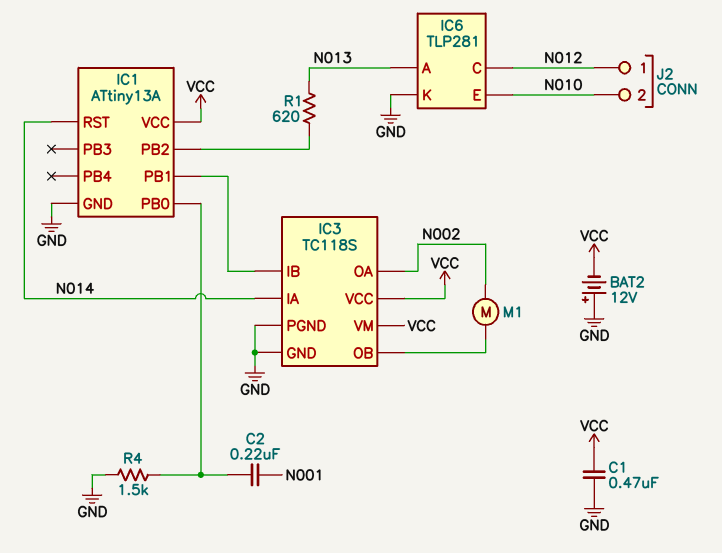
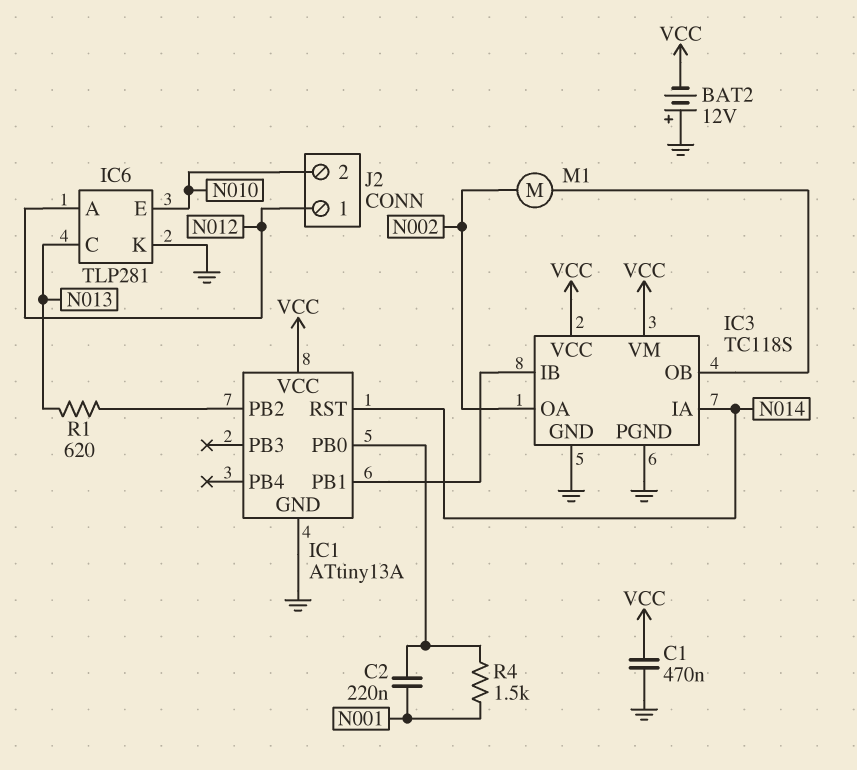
IC6 pin A: N013 -> N012
IC6 pin C: N012 -> N013
R4: 1.5k (GND, IC1/PB0) -> 1.5k (IC1/PB0, N001)

